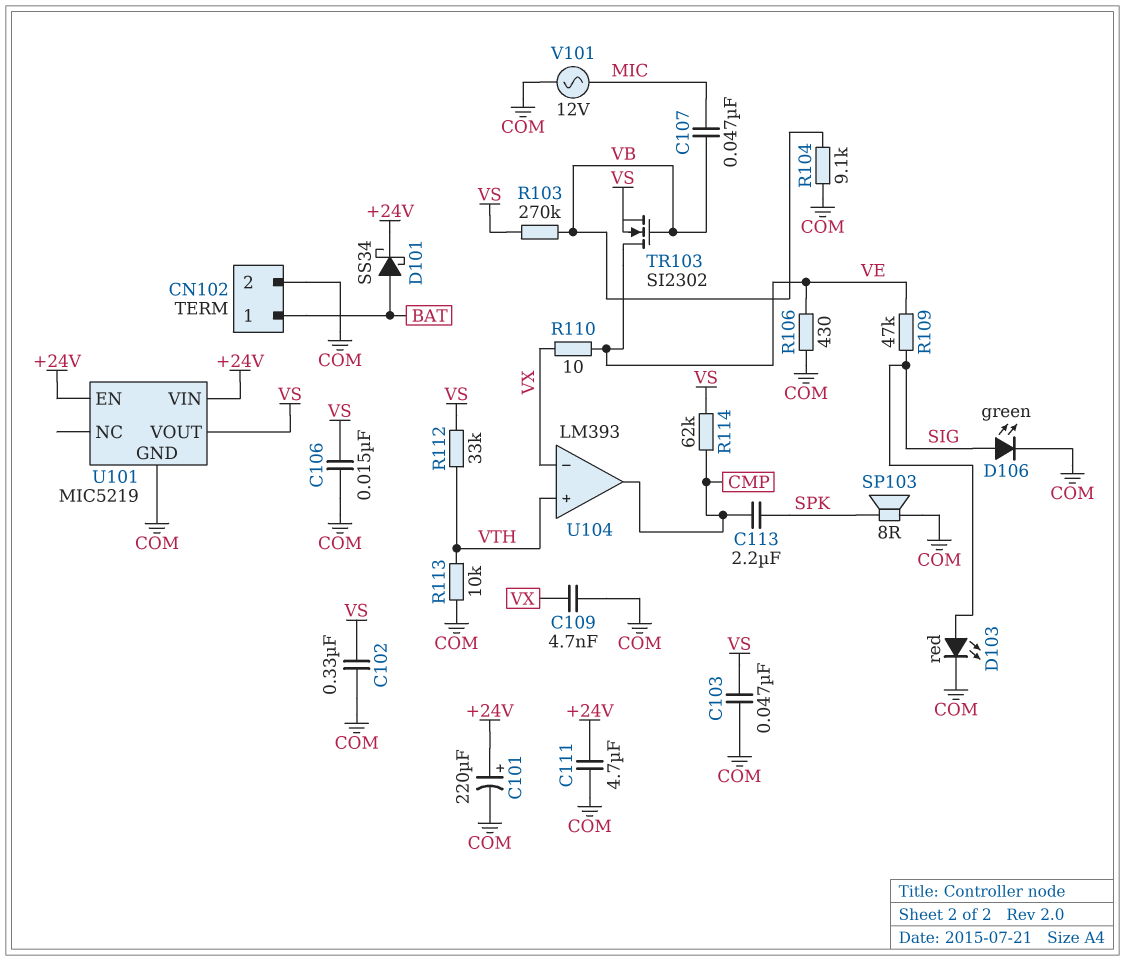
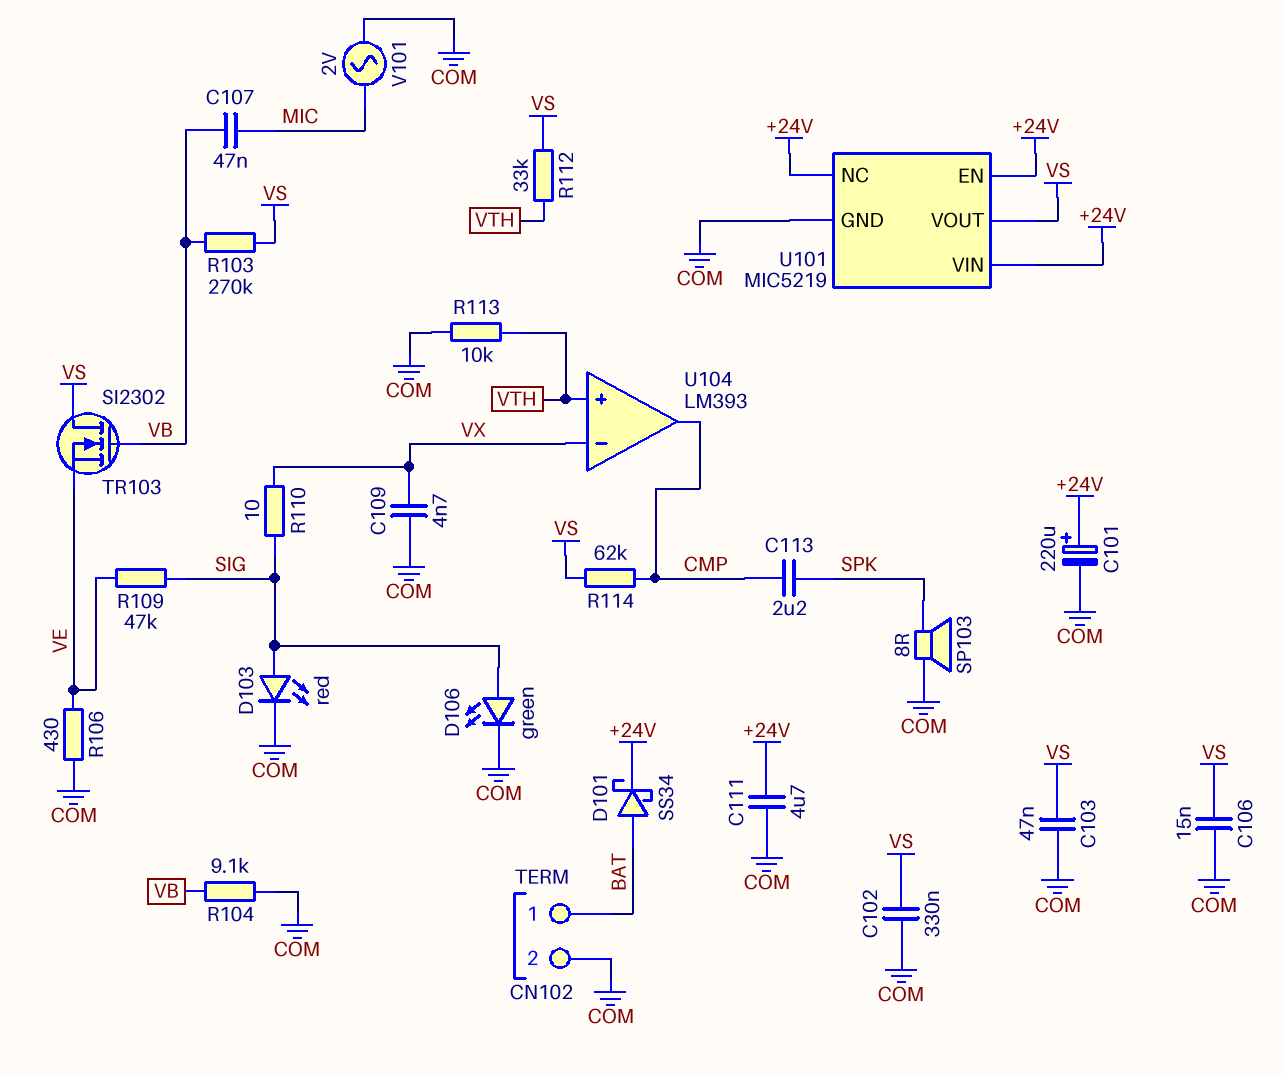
R110: 10 (VE, VX) -> 10 (SIG, VX)
TR103: NMOS SI2302 (G VB, D VE, S VS) -> NMOS SI2302 (G VB, D VS, S VE)
U101 pin NC: none -> +24V
V101: AC 12V (COM, MIC) -> AC 2V (COM, MIC)

